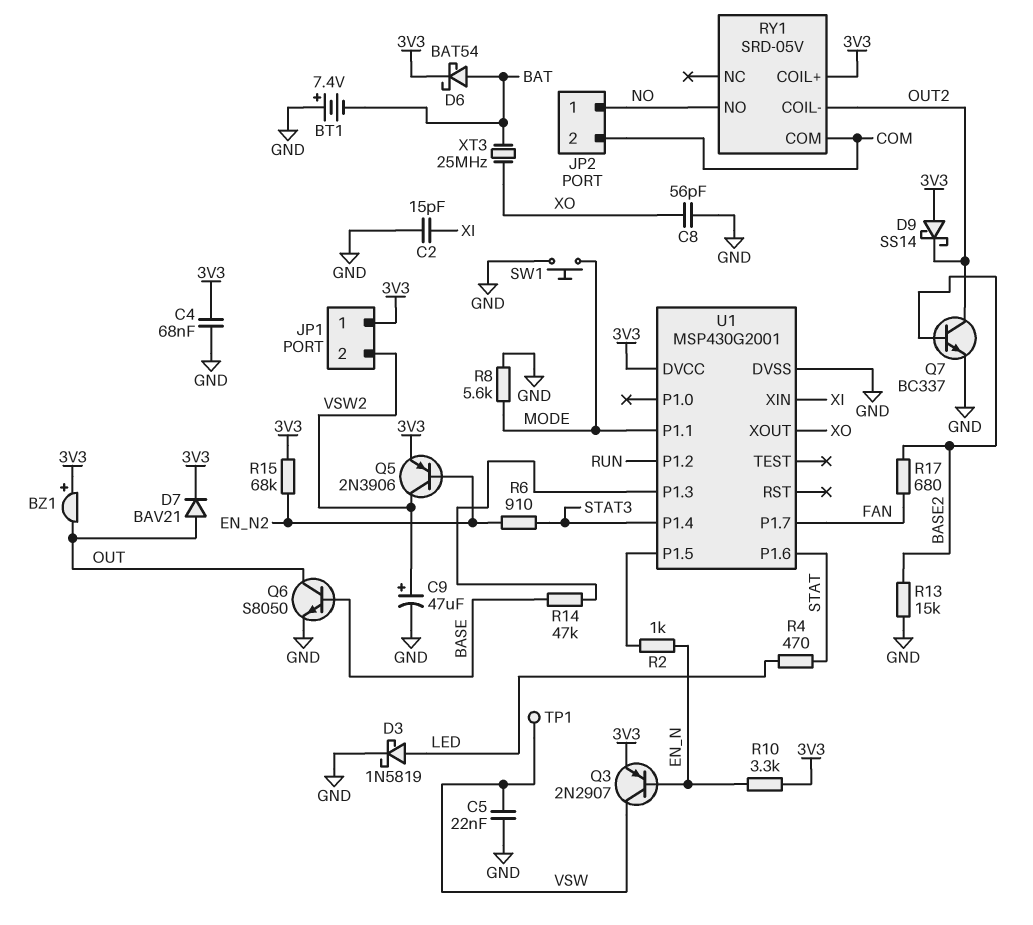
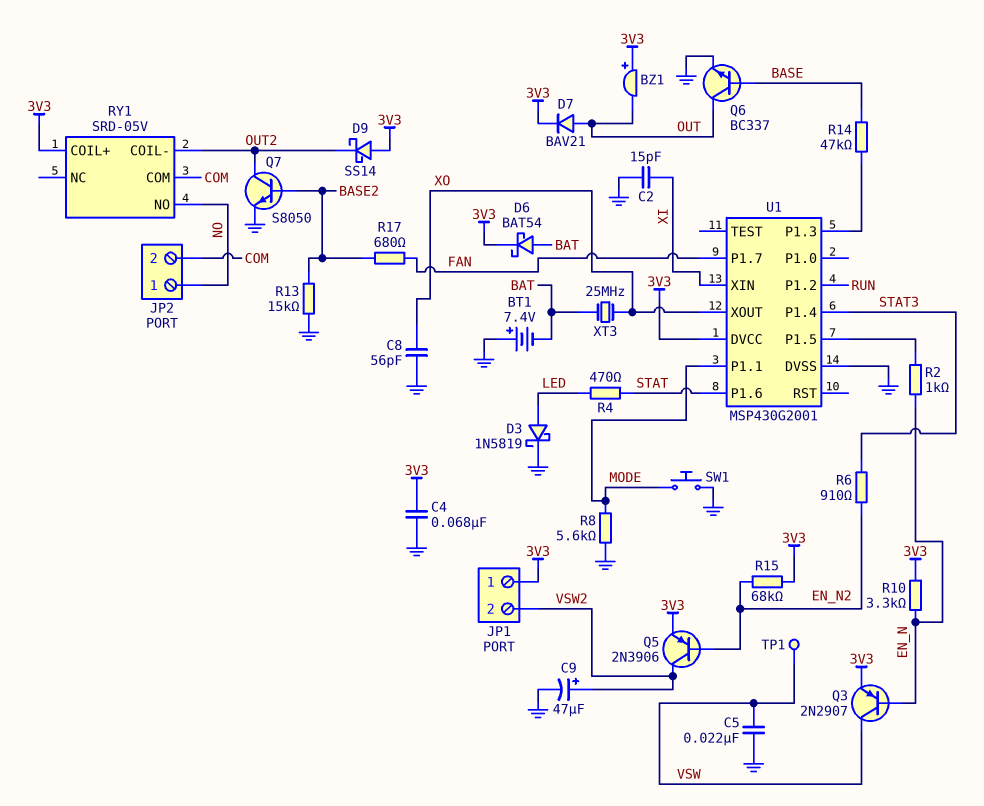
Q6: NPN S8050 (B BASE, C OUT, E GND) -> NPN BC337 (B BASE, C OUT, E GND)
Q7: NPN BC337 (B BASE2, C OUT2, E GND) -> NPN S8050 (B BASE2, C OUT2, E GND)

